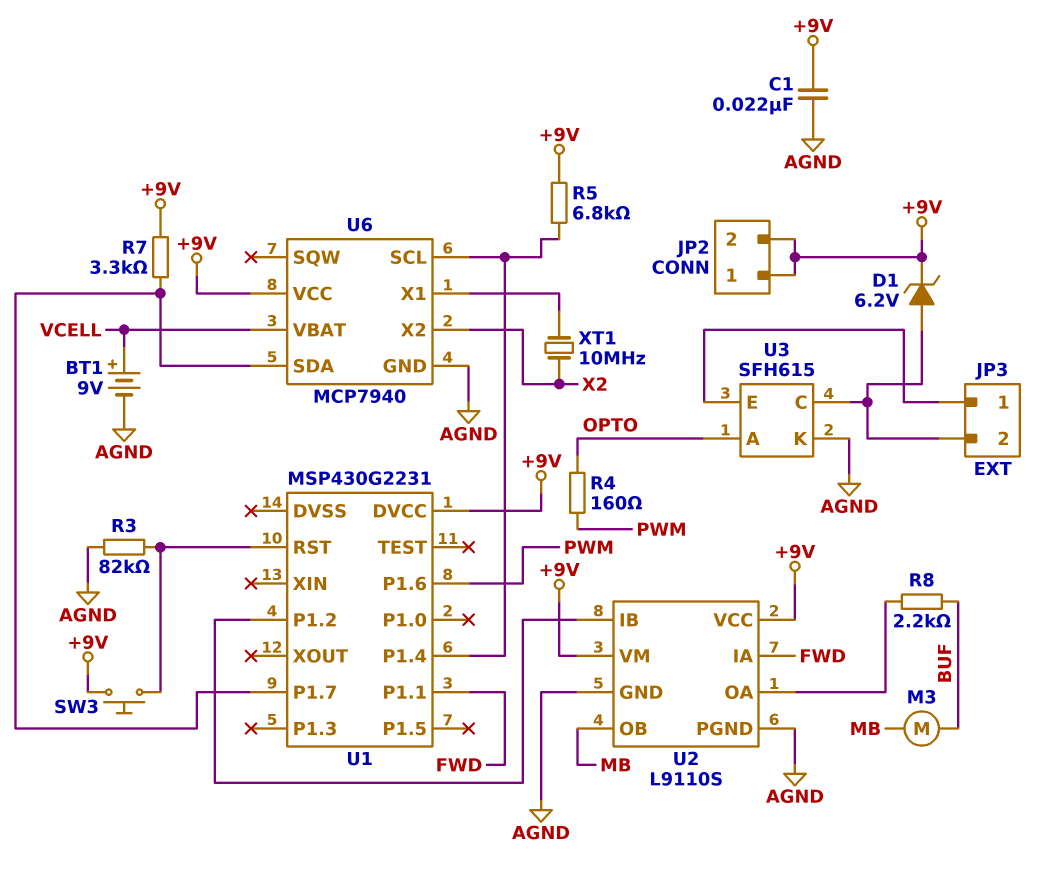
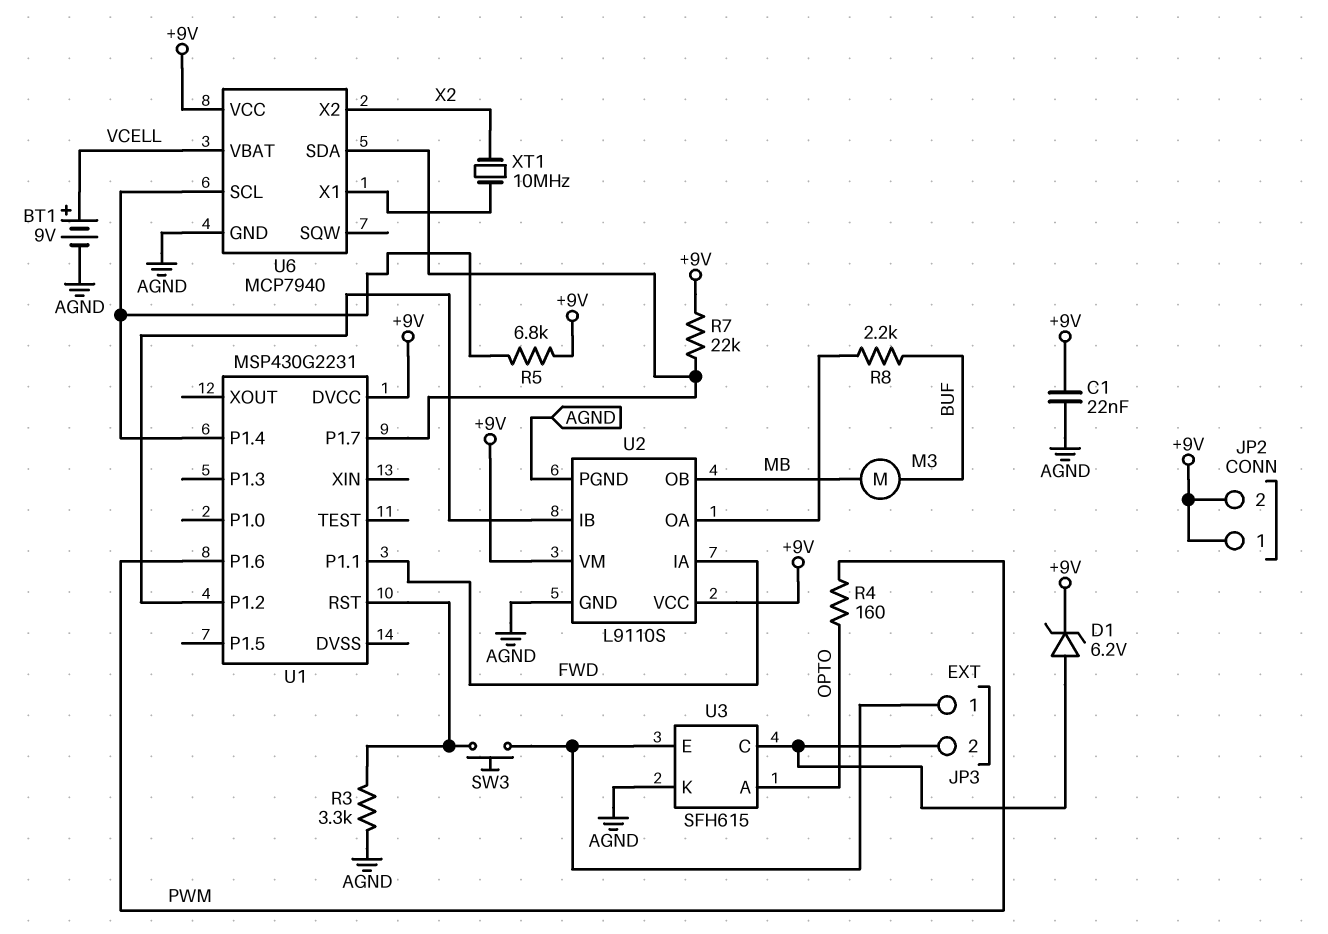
R3: 82k (AGND, U1/RST) -> 3.3k (AGND, U1/RST)
R7: 3.3k (+9V, U1/P1.7) -> 22k (+9V, U1/P1.7)
SW3: button (+9V, U1/RST) -> button (JP3/1, U1/RST)

